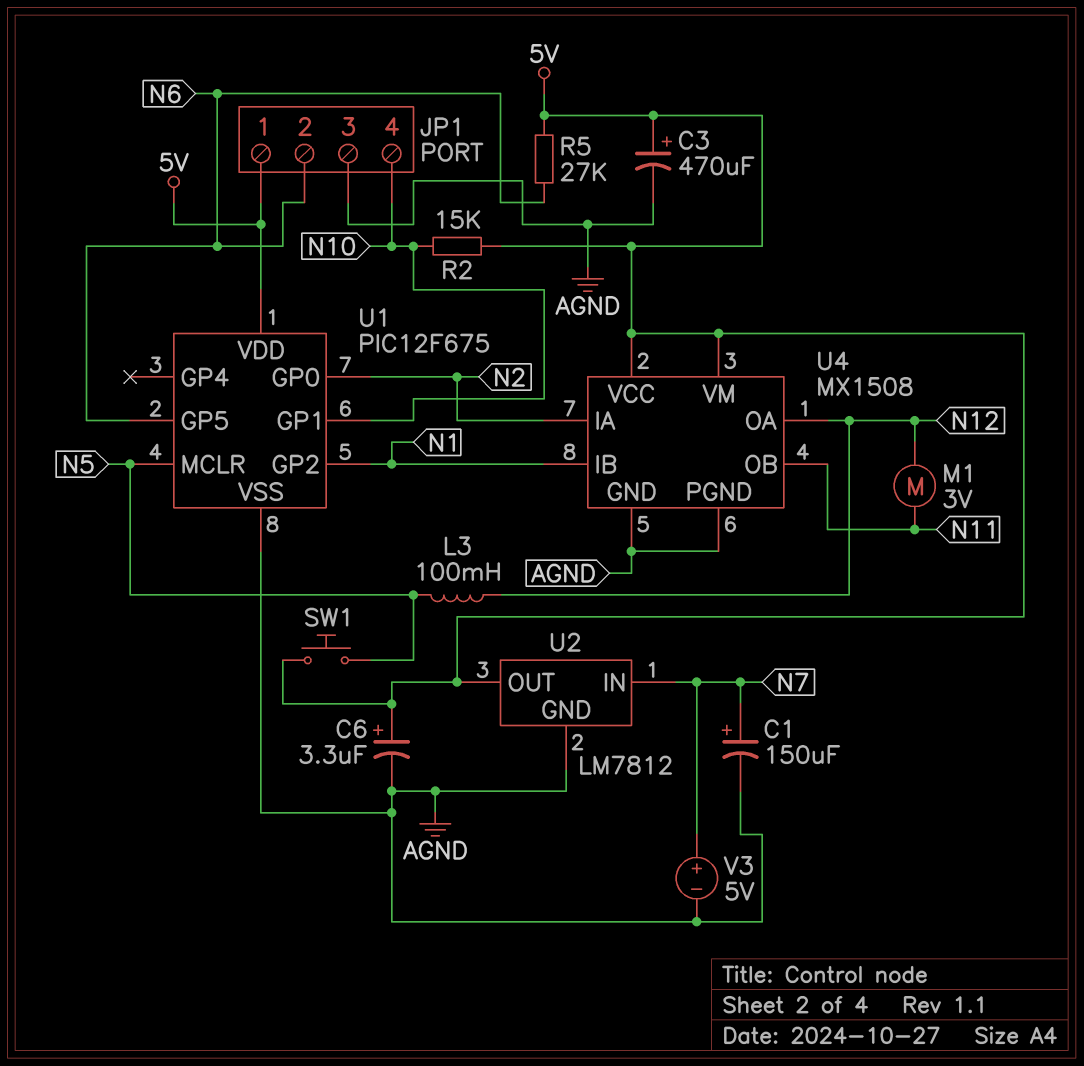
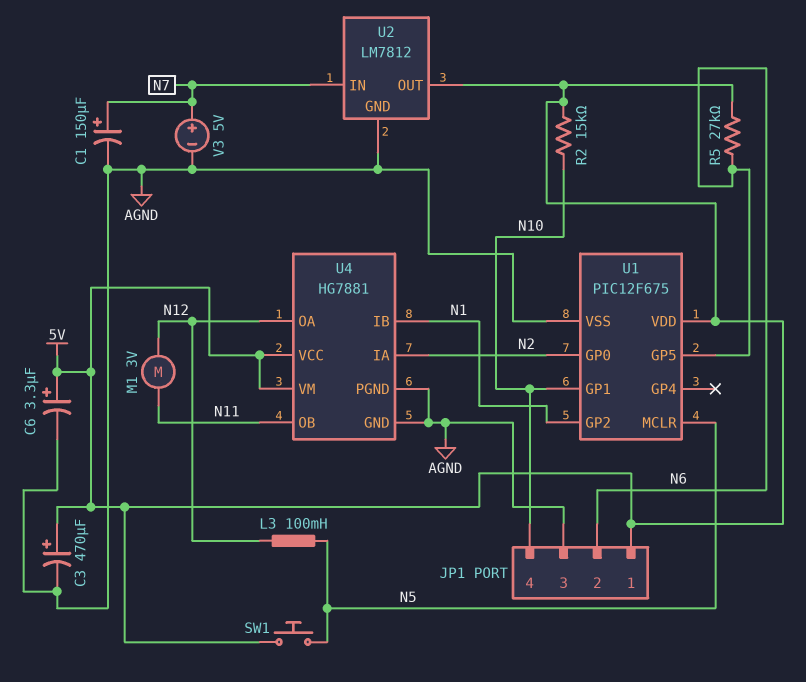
U4: MX1508 -> HG7881

